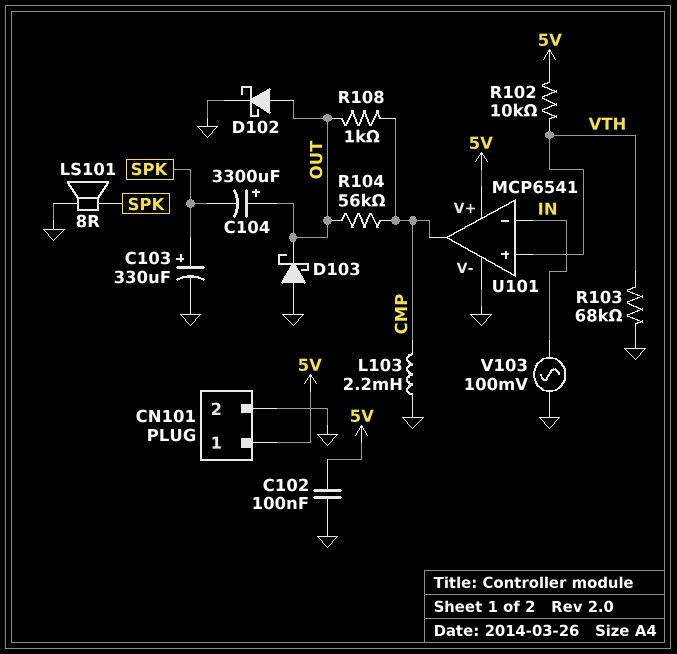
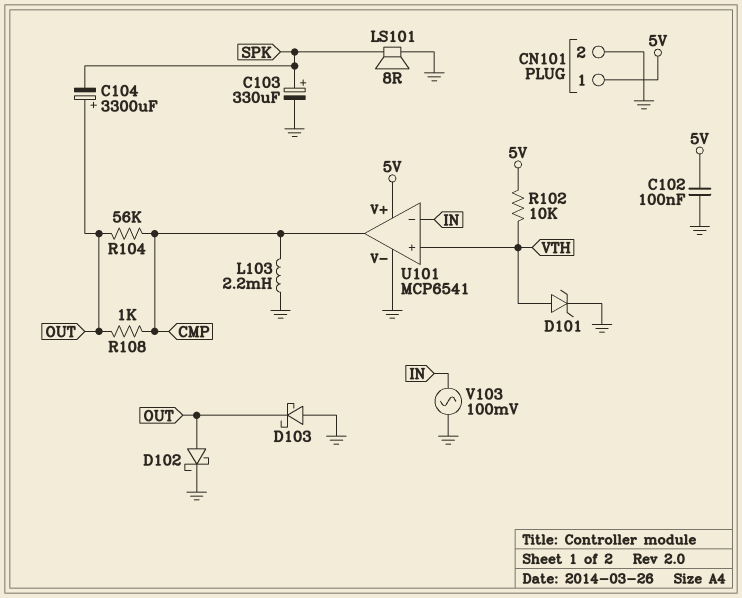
D101: none -> zener (A VTH, K GND)
R103: 68k (GND, VTH) -> none

